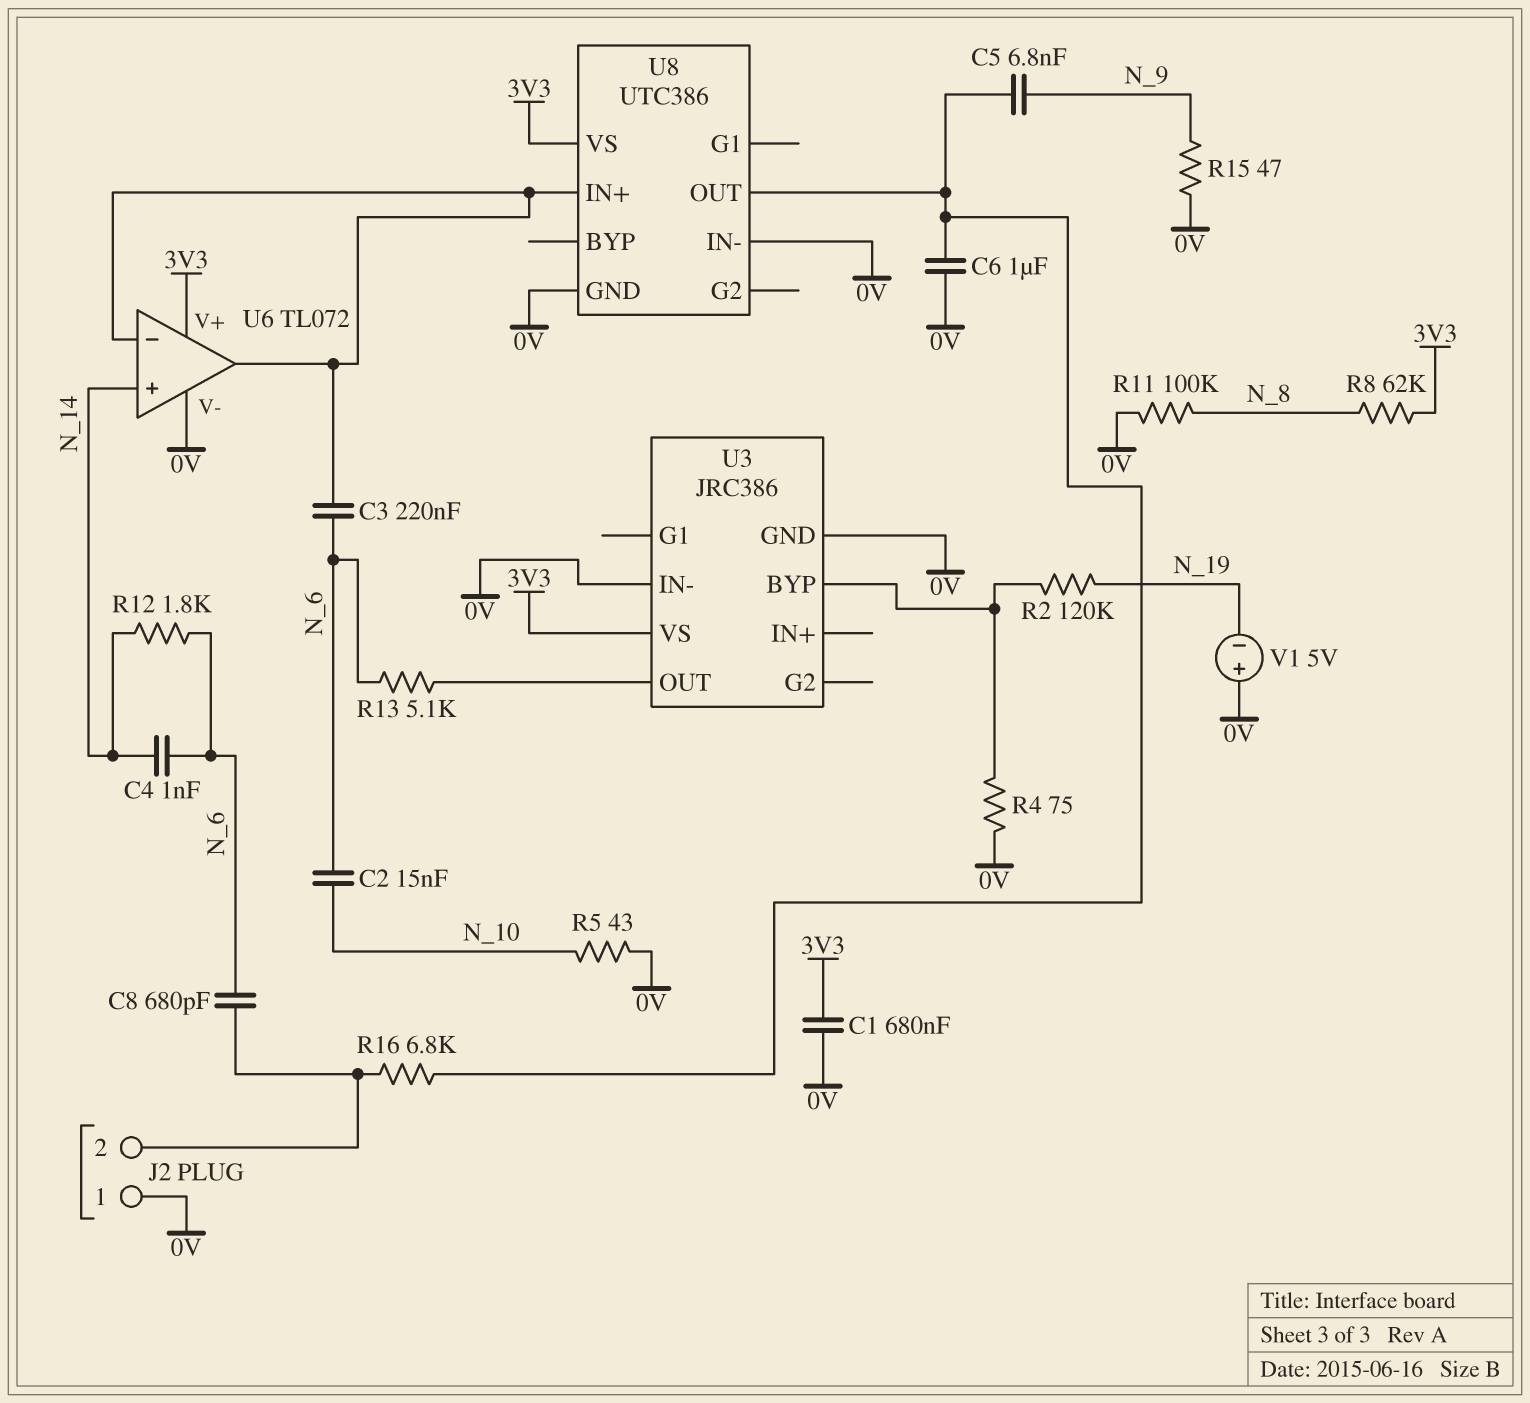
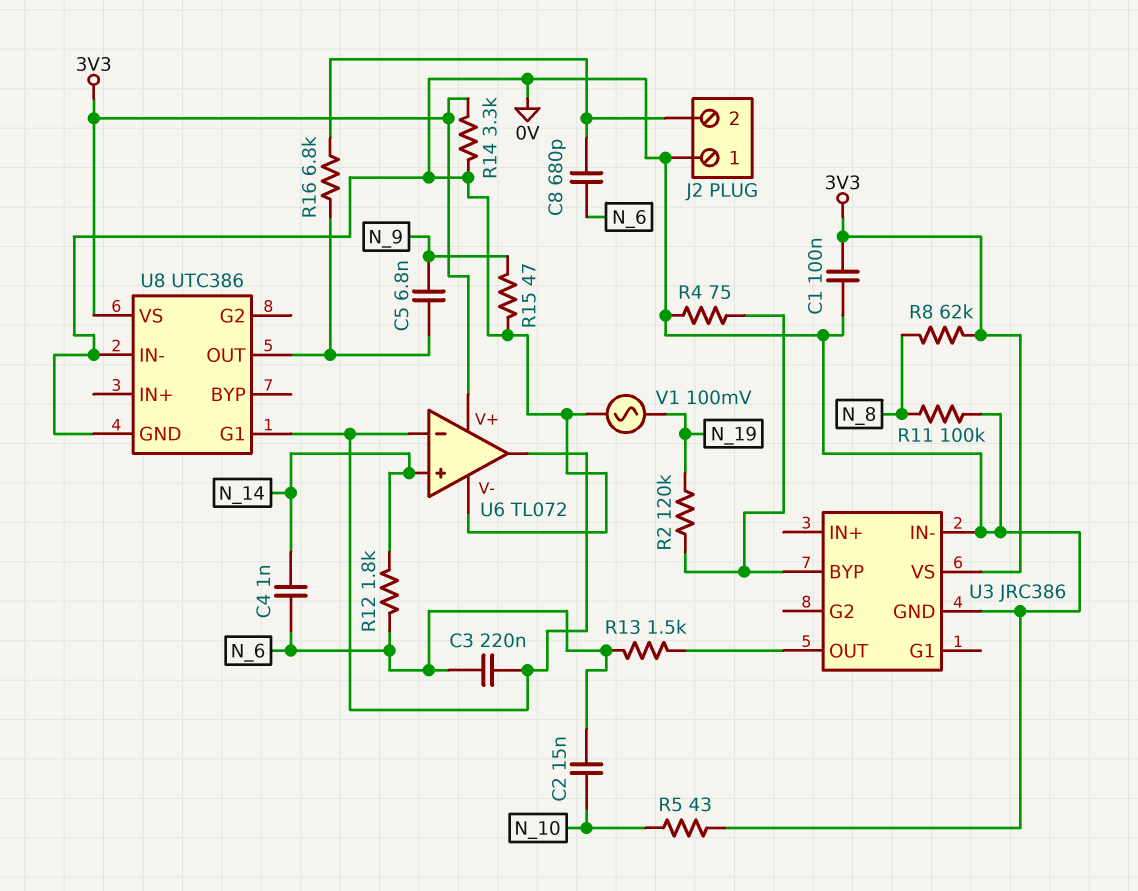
C1: 680nF (0V, 3V3) -> 100nF (0V, 3V3)
C6: 1uF (0V, U8/OUT) -> none
R13: 5.1k (N_6, U3/OUT) -> 1.5k (N_6, U3/OUT)
R14: none -> 3.3k (0V, 3V3)
U8 pin G1: none -> U6/in-
U8 pin IN+: U6/in- -> none
V1: 5V (plus 0V, minus N_19) -> AC 100mV (0V, N_19)

